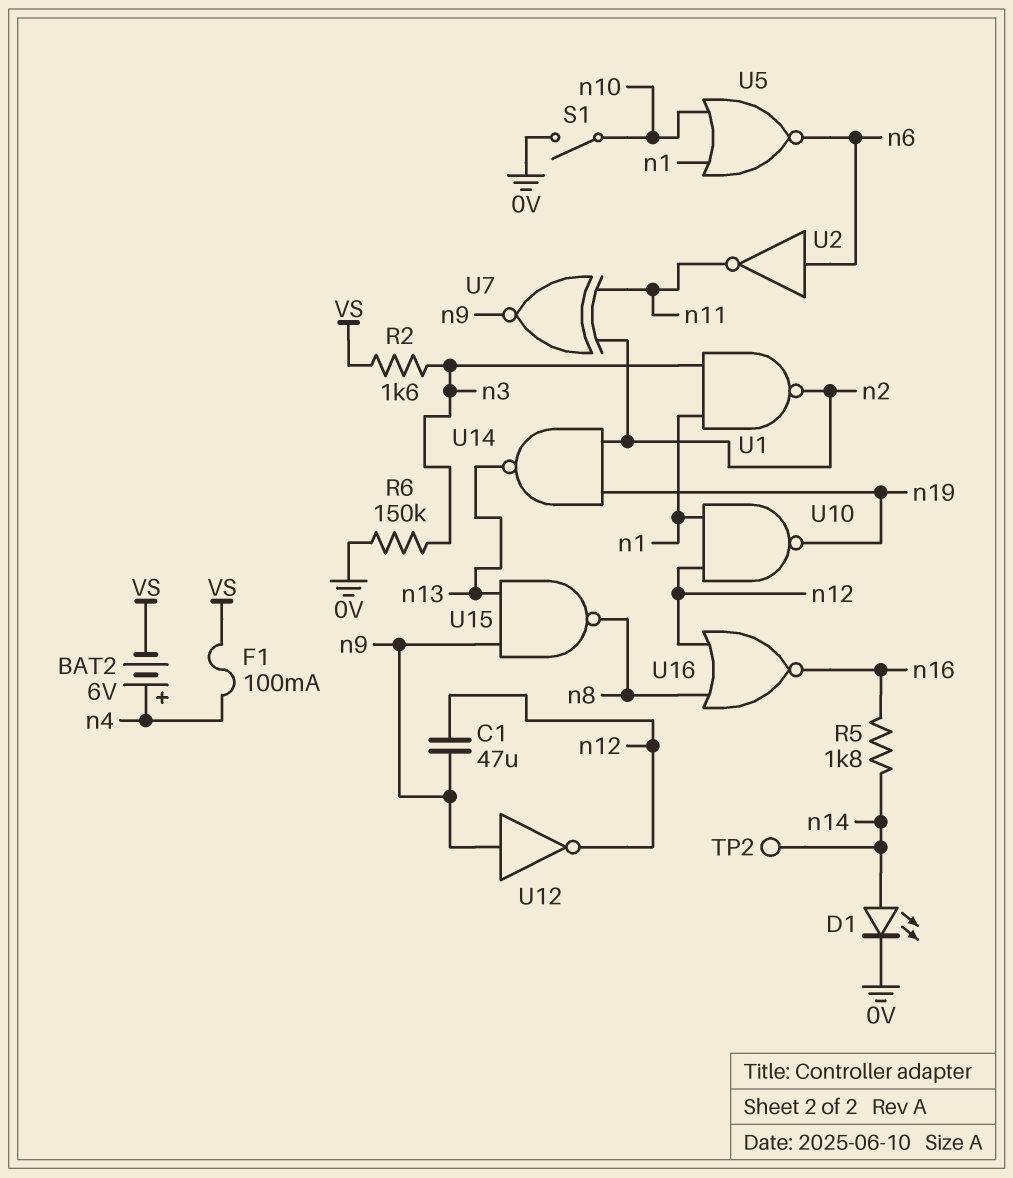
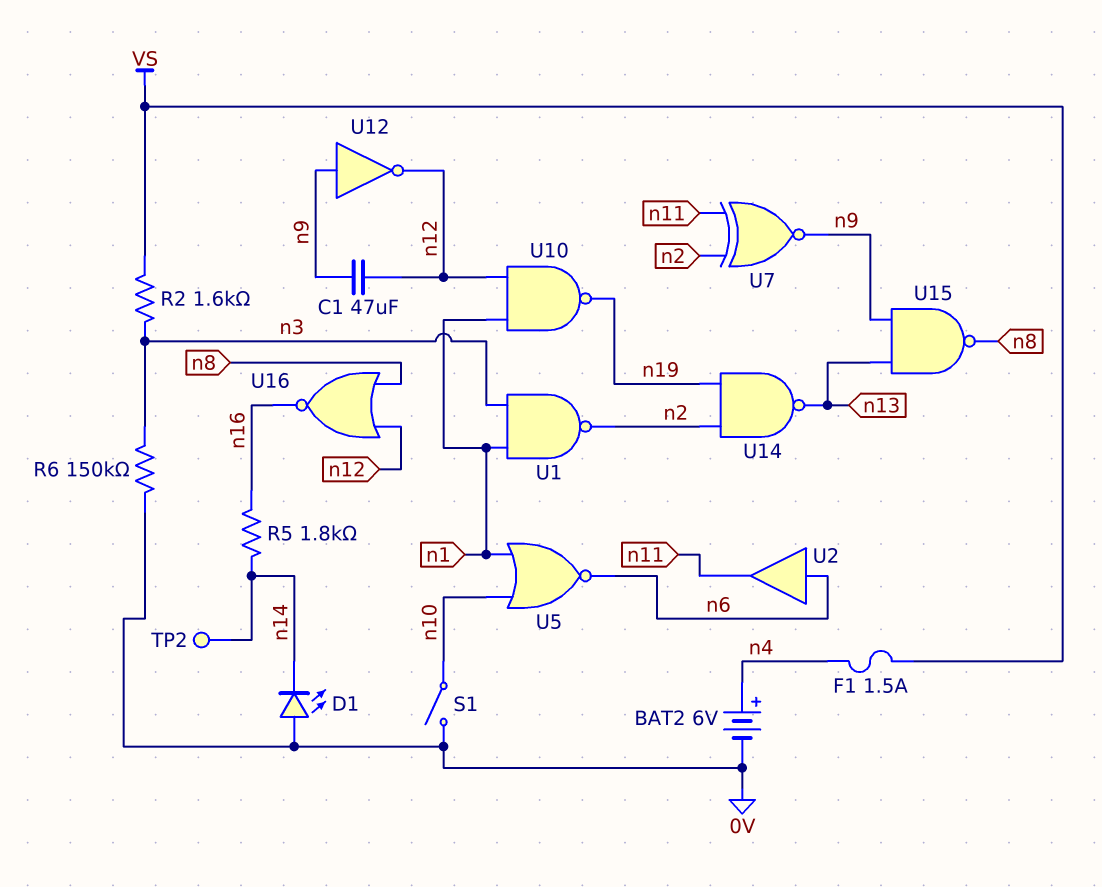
BAT2: 6V (plus n4, minus VS) -> 6V (plus n4, minus 0V)
D1: LED (A n14, K 0V) -> LED (A 0V, K n14)
F1: 100mA (VS, n4) -> 1.5A (VS, n4)
U2: NOT (in n6, out n11) -> buffer (in n6, out n11)

